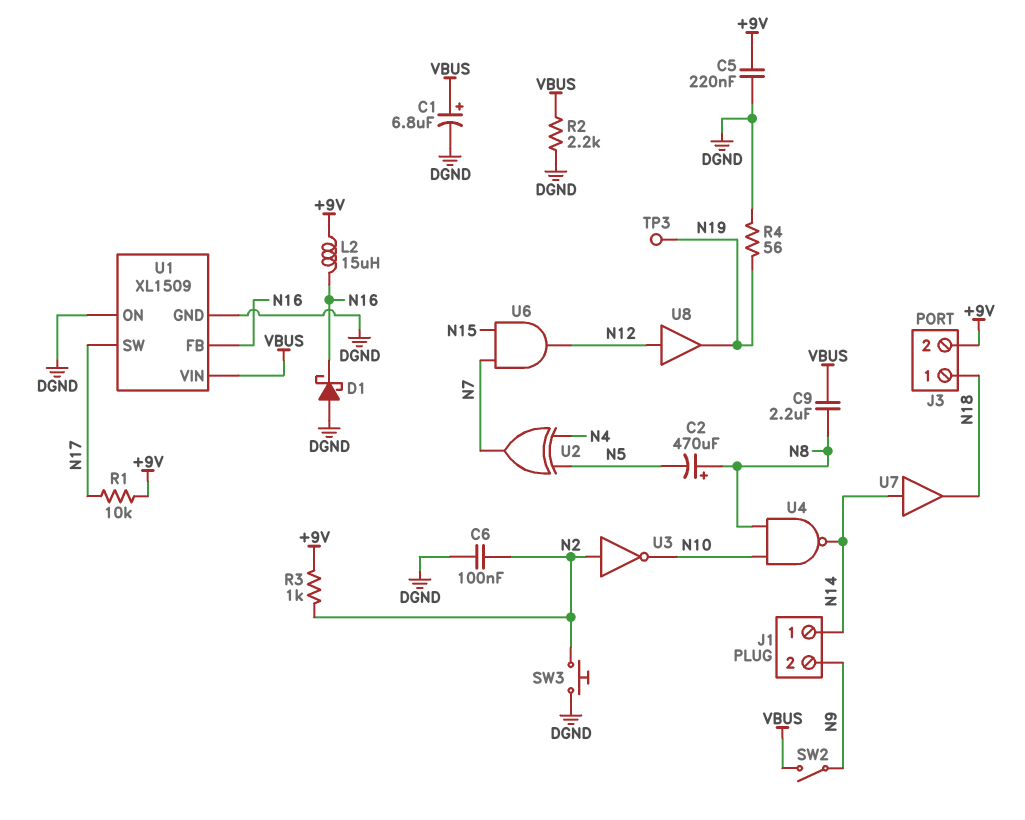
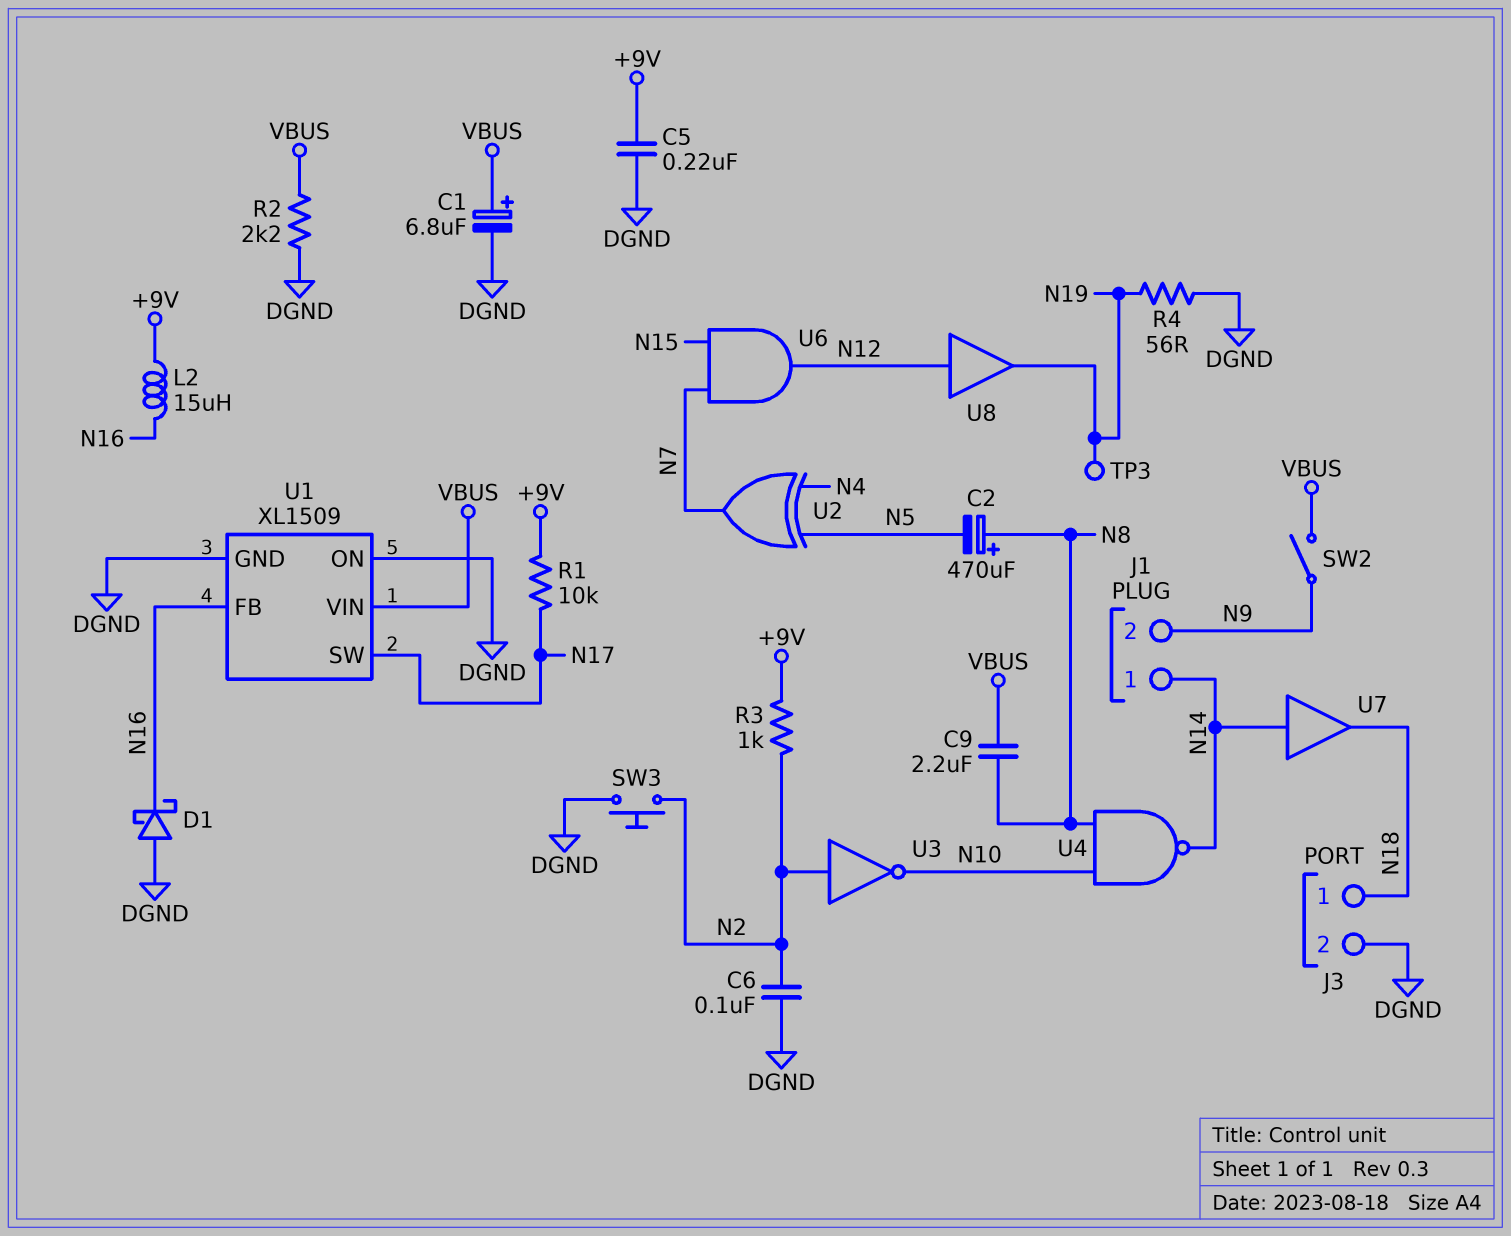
J3 pin 2: +9V -> DGND

